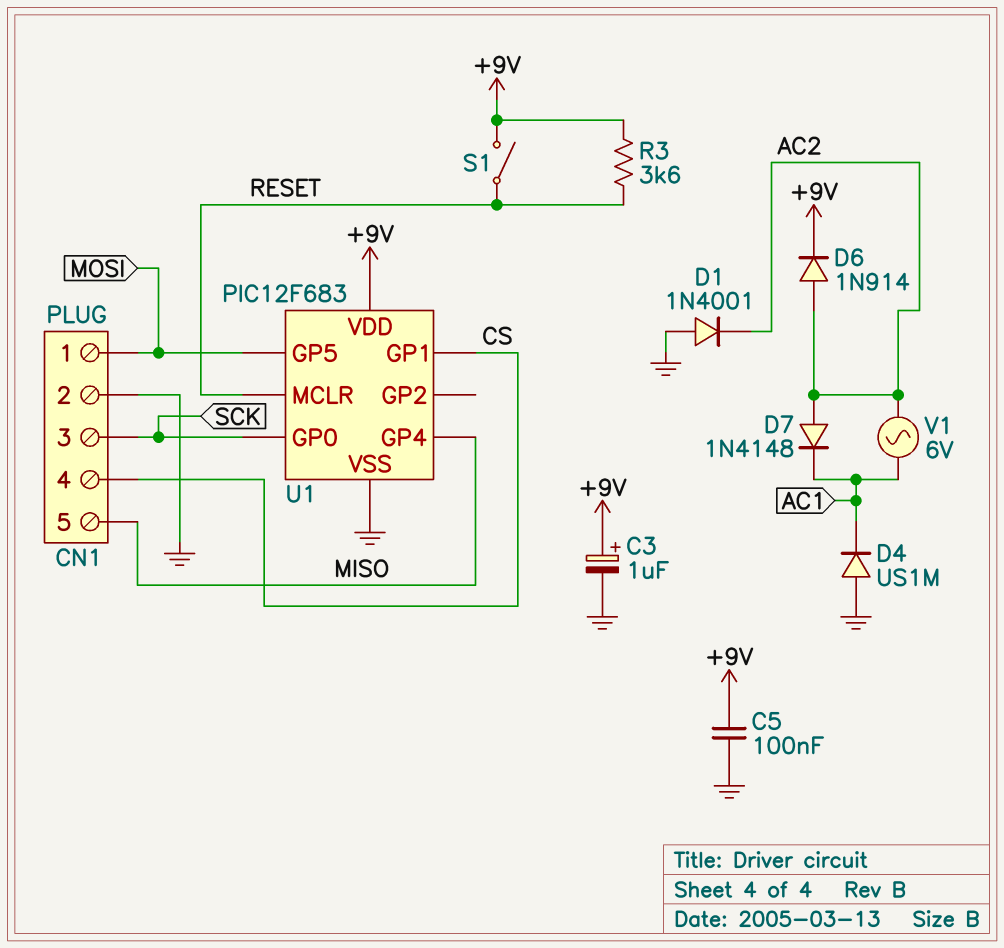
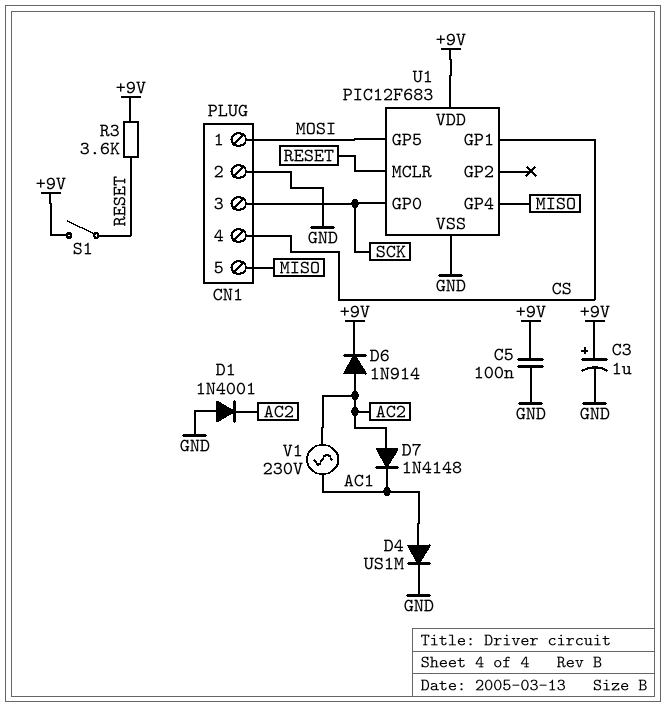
D4: diode US1M (A GND, K AC1) -> diode US1M (A AC1, K GND)
V1: AC 6V (AC1, AC2) -> AC 230V (AC1, AC2)

